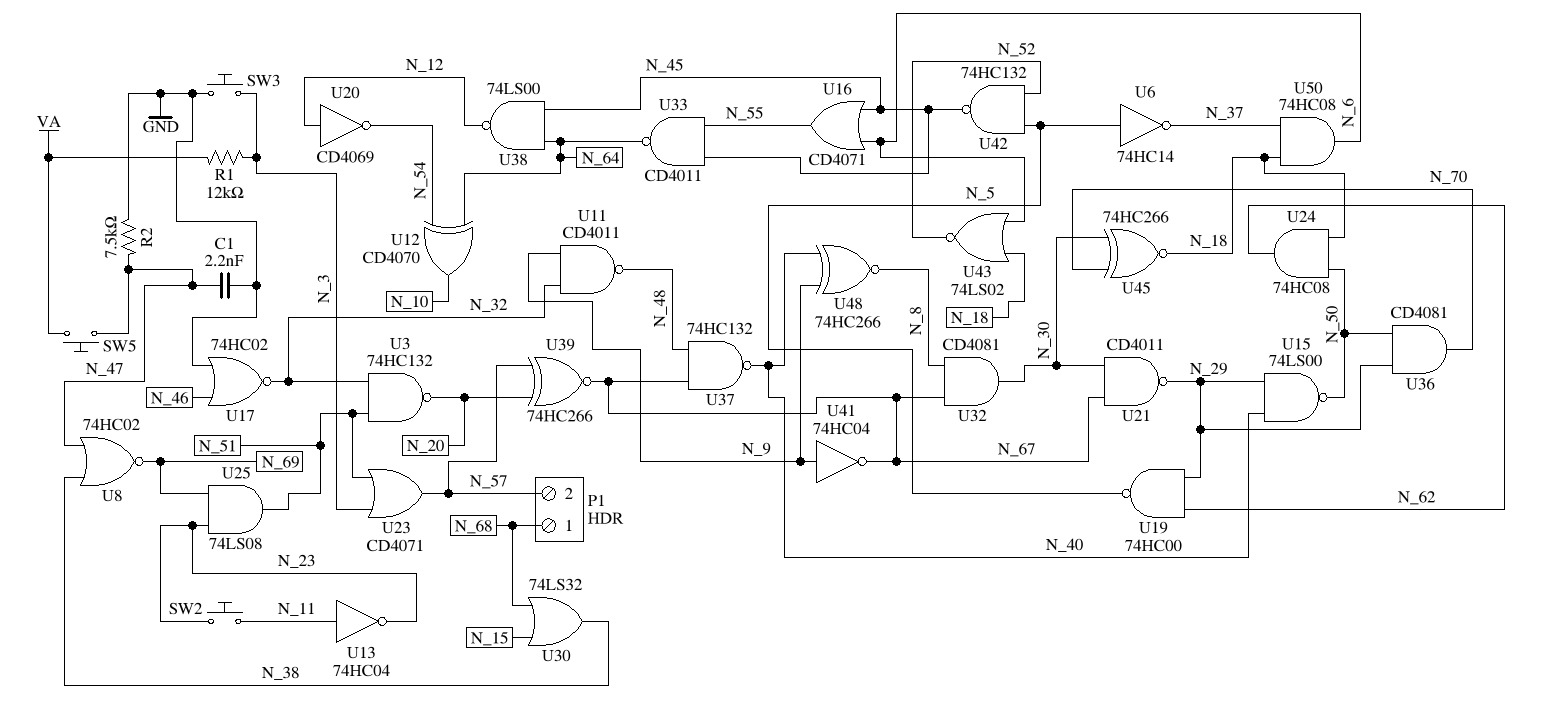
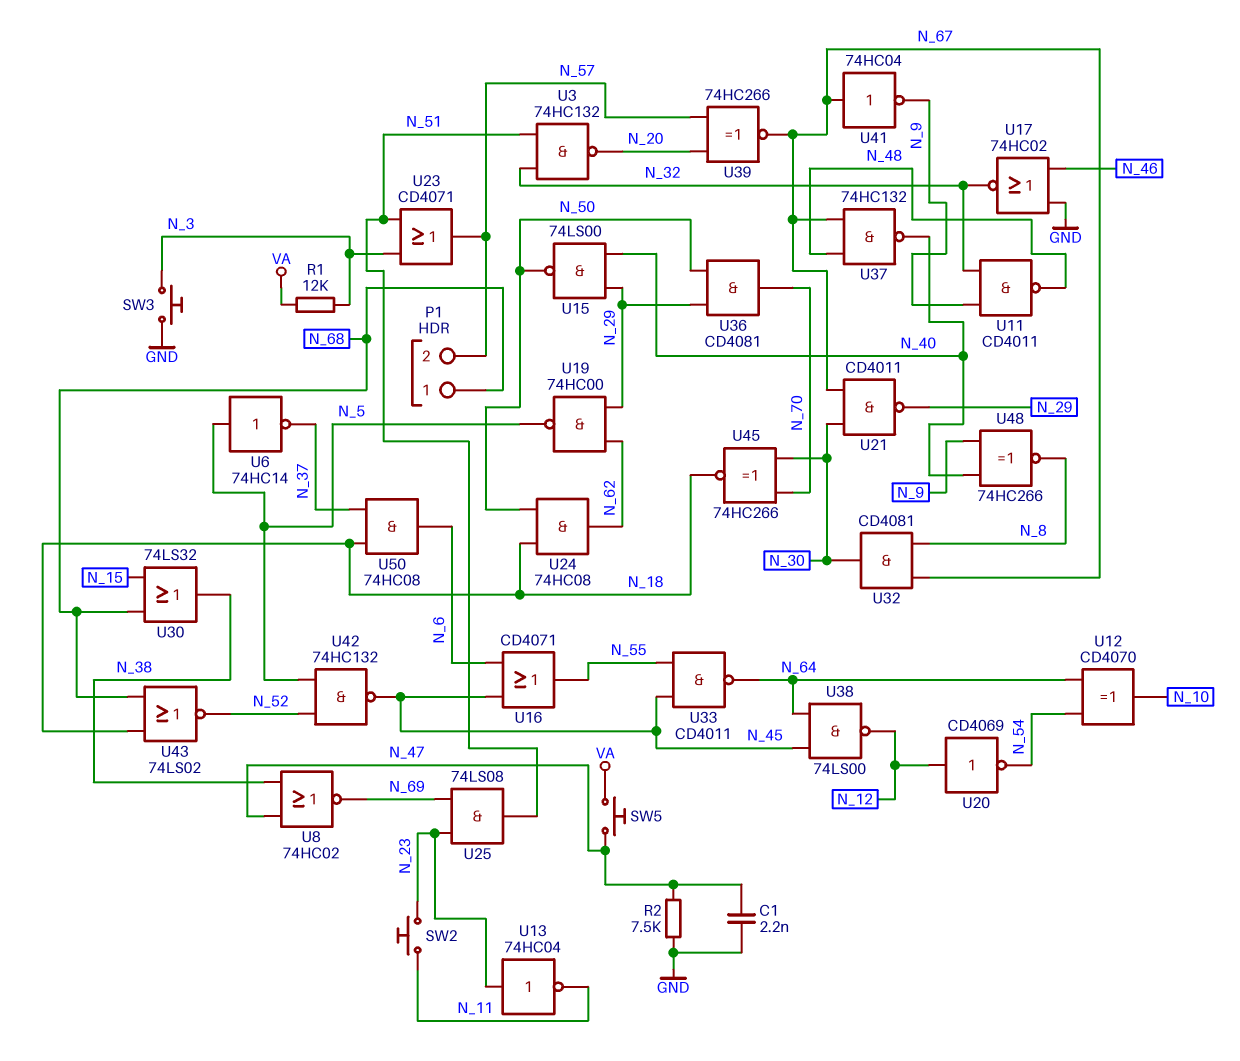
U13: NOT 74HC04 (in N_11, out N_23) -> NOT 74HC04 (in N_23, out N_11)
U41: NOT 74HC04 (in N_9, out N_67) -> NOT 74HC04 (in N_67, out N_9)
U43: NOR 74LS02 (in N_6, in N_18, out N_52) -> NOR 74LS02 (in N_18, in N_68, out N_52)

